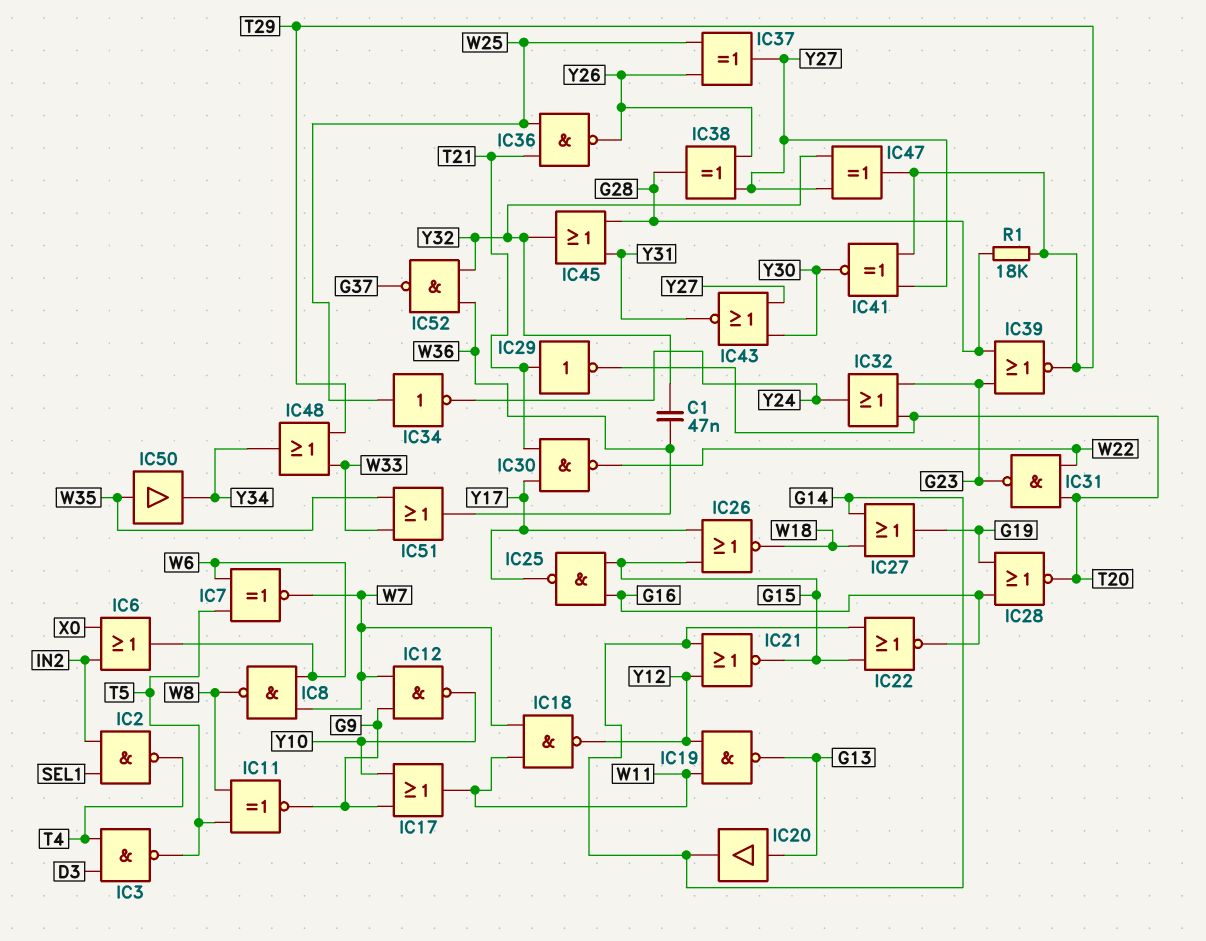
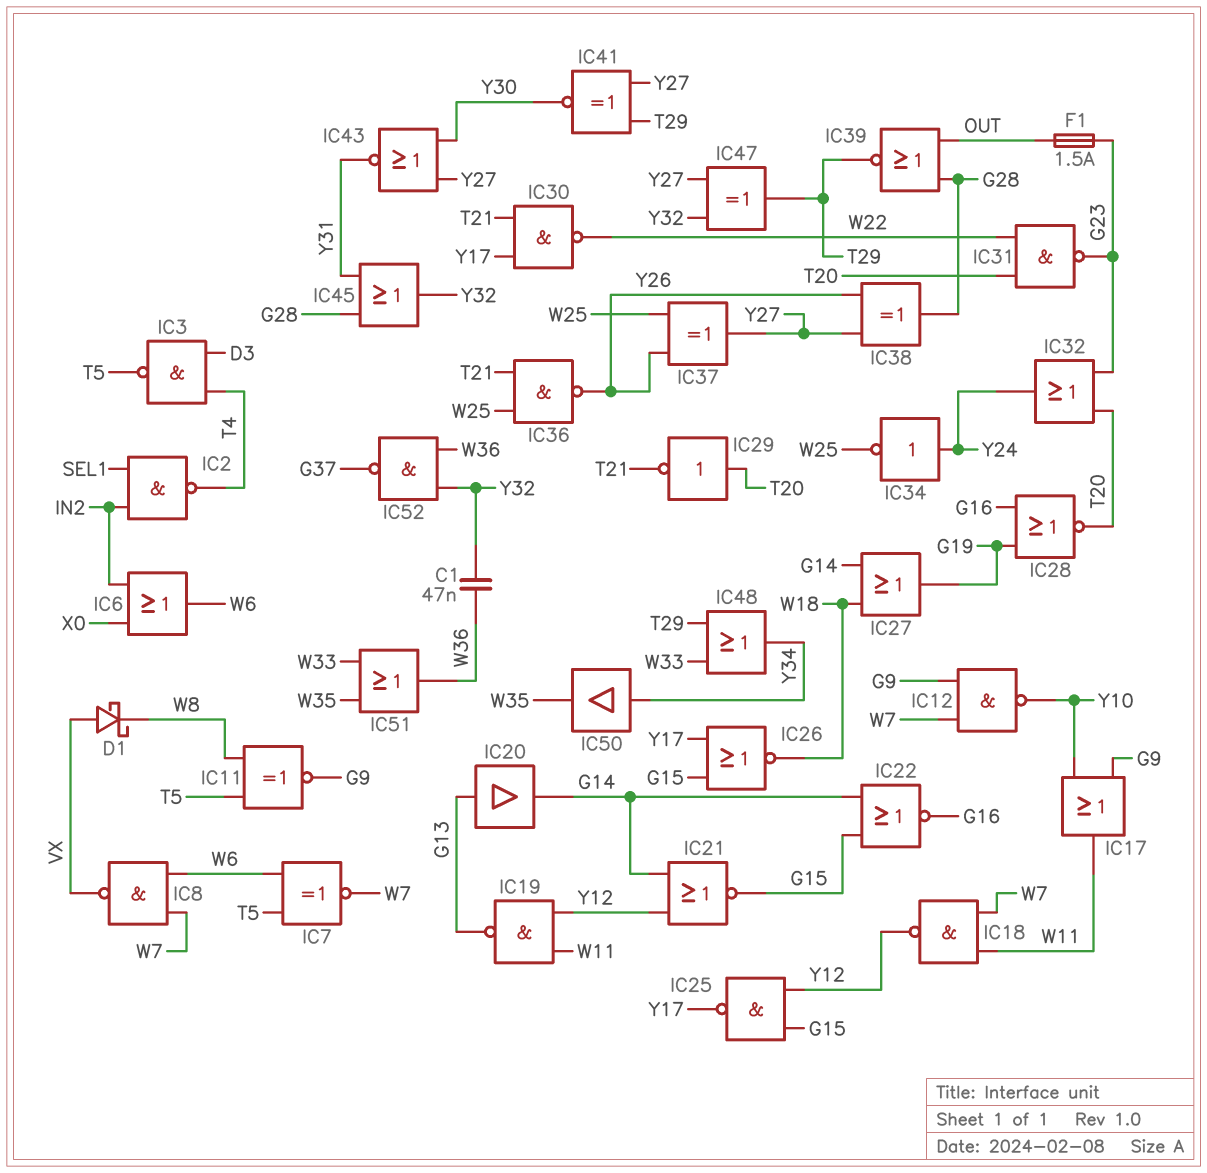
D1: none -> schottky (A VX, K W8)
F1: none -> 1.5A (G23, OUT)
IC8: NAND (in W6, in W7, out W8) -> NAND (in W6, in W7, out VX)
IC25: NAND (in G15, in G16, out Y17) -> NAND (in G15, in Y12, out Y17)
IC29: NOT (in T21, out T20) -> NOT (in T20, out T21)
IC34: NOT (in W25, out Y24) -> NOT (in Y24, out W25)
IC39: NOR (in G23, in G28, out T29) -> NOR (in G28, in OUT, out T29)
IC50: buffer (in W35, out Y34) -> buffer (in Y34, out W35)
R1: 18k (G28, T29) -> none

